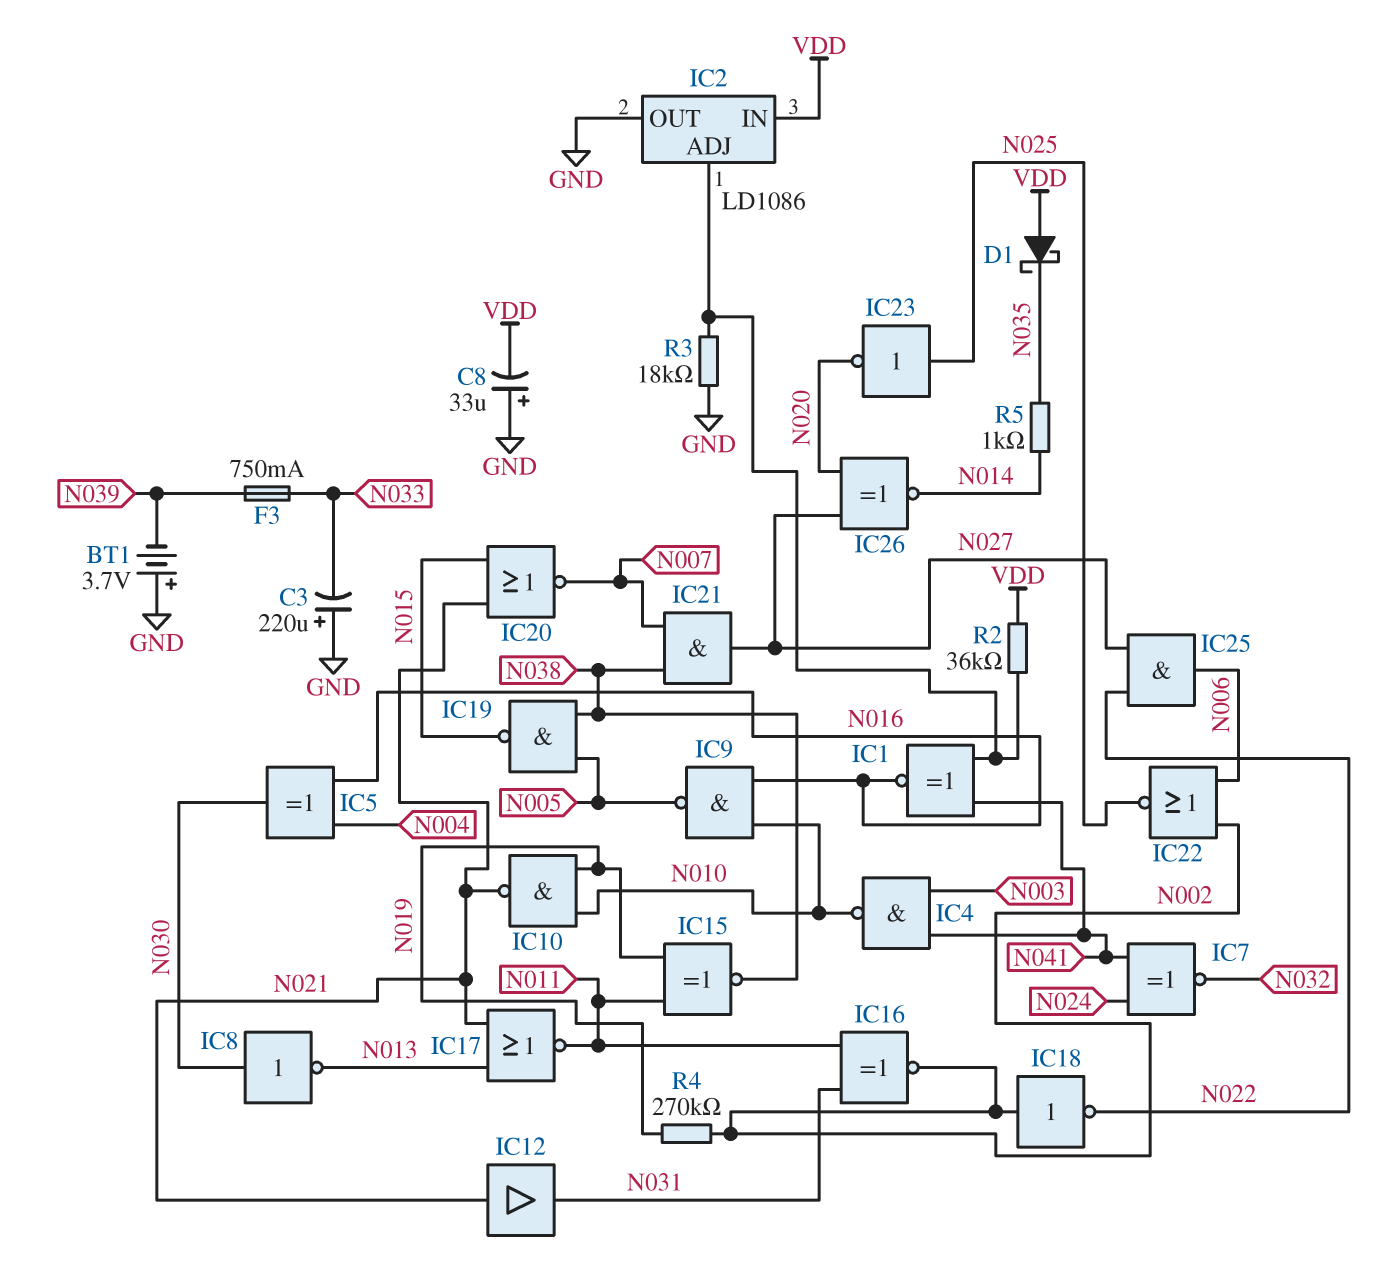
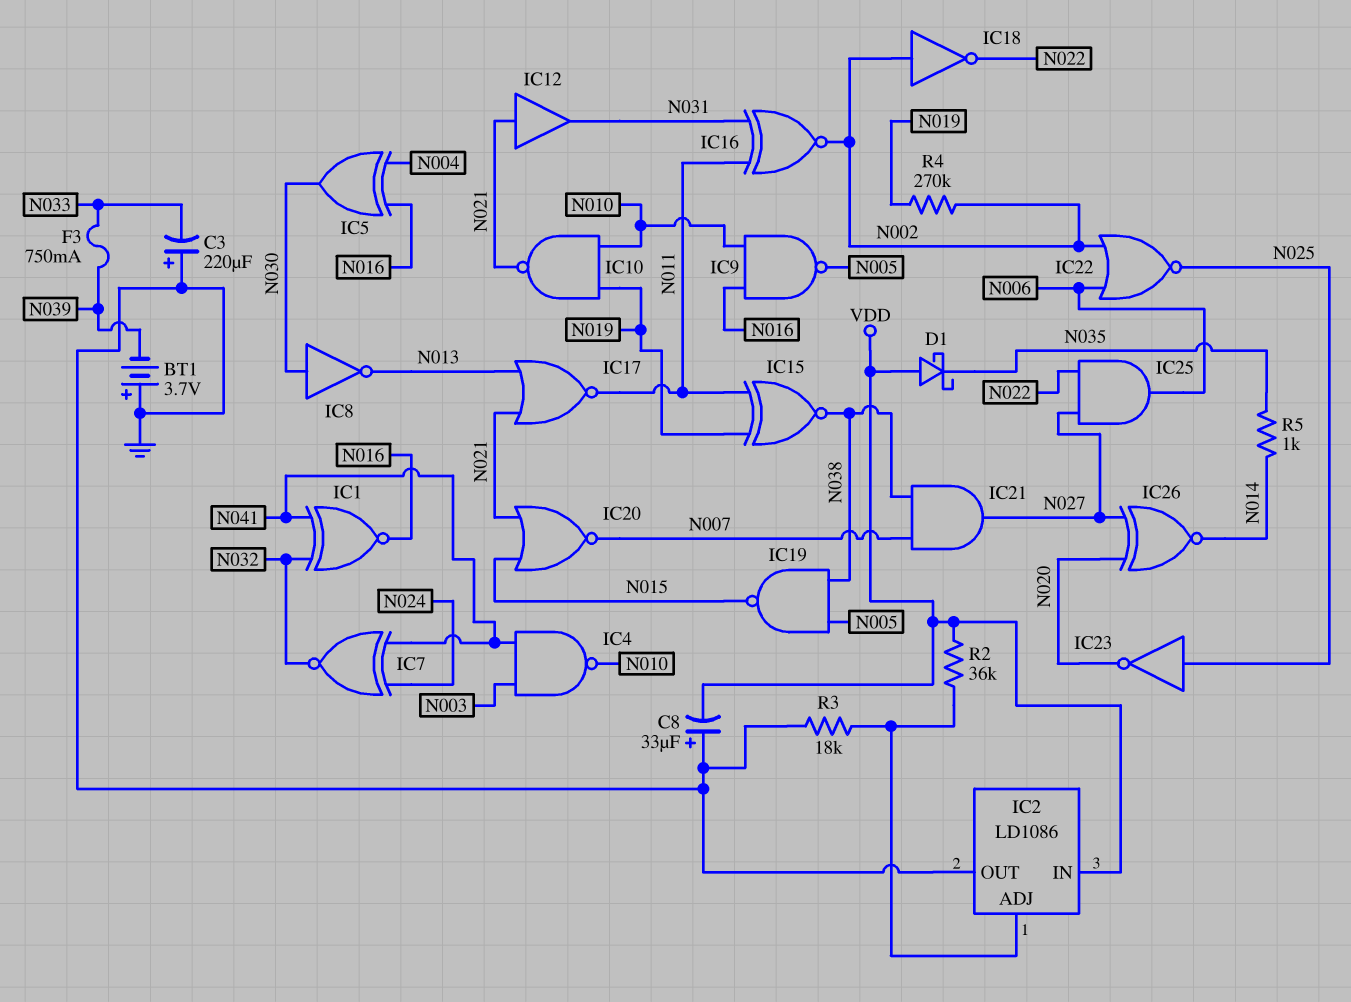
IC1: XNOR (in IC2/ADJ, in N041, out N016) -> XNOR (in N032, in N041, out N016)

